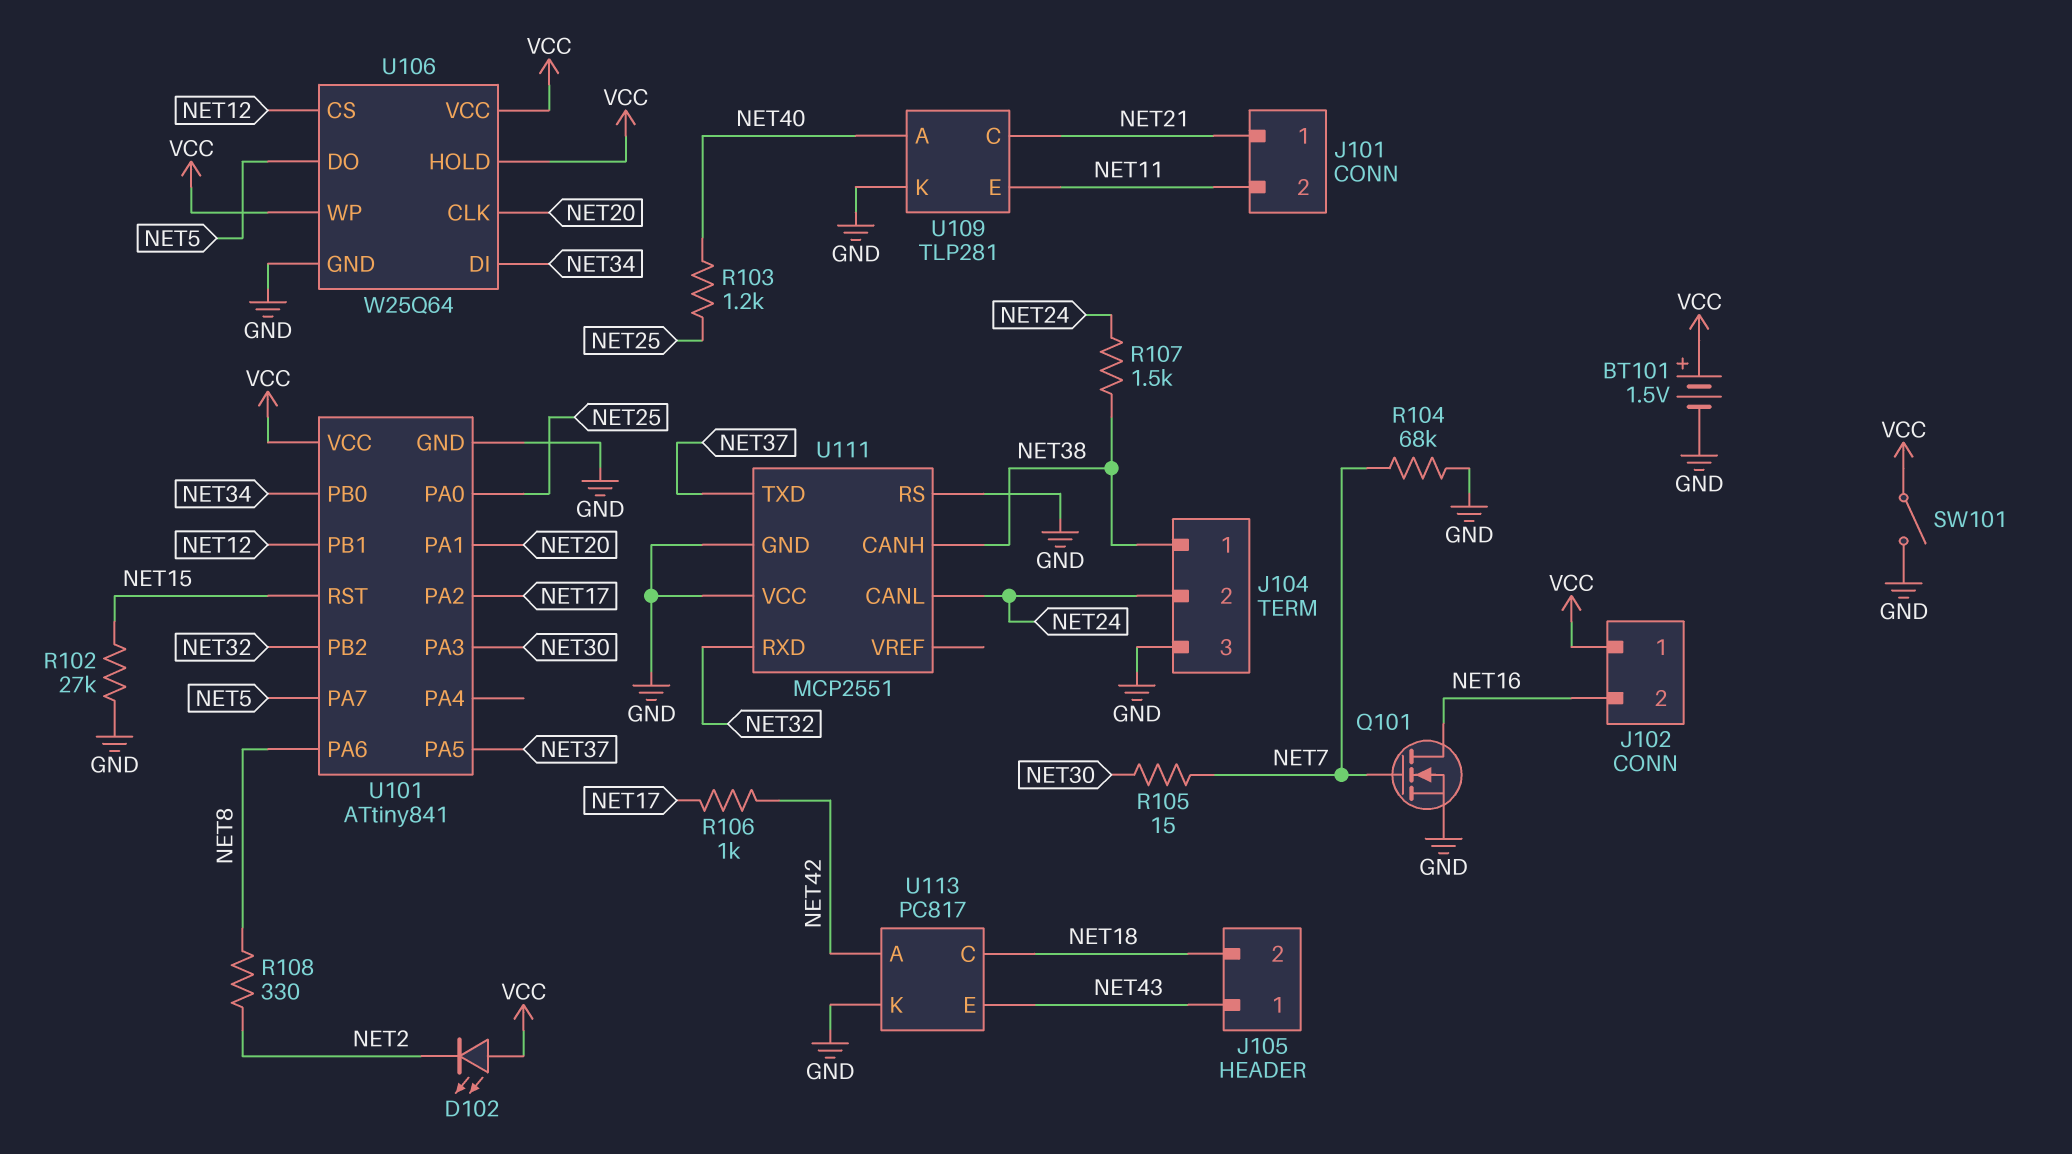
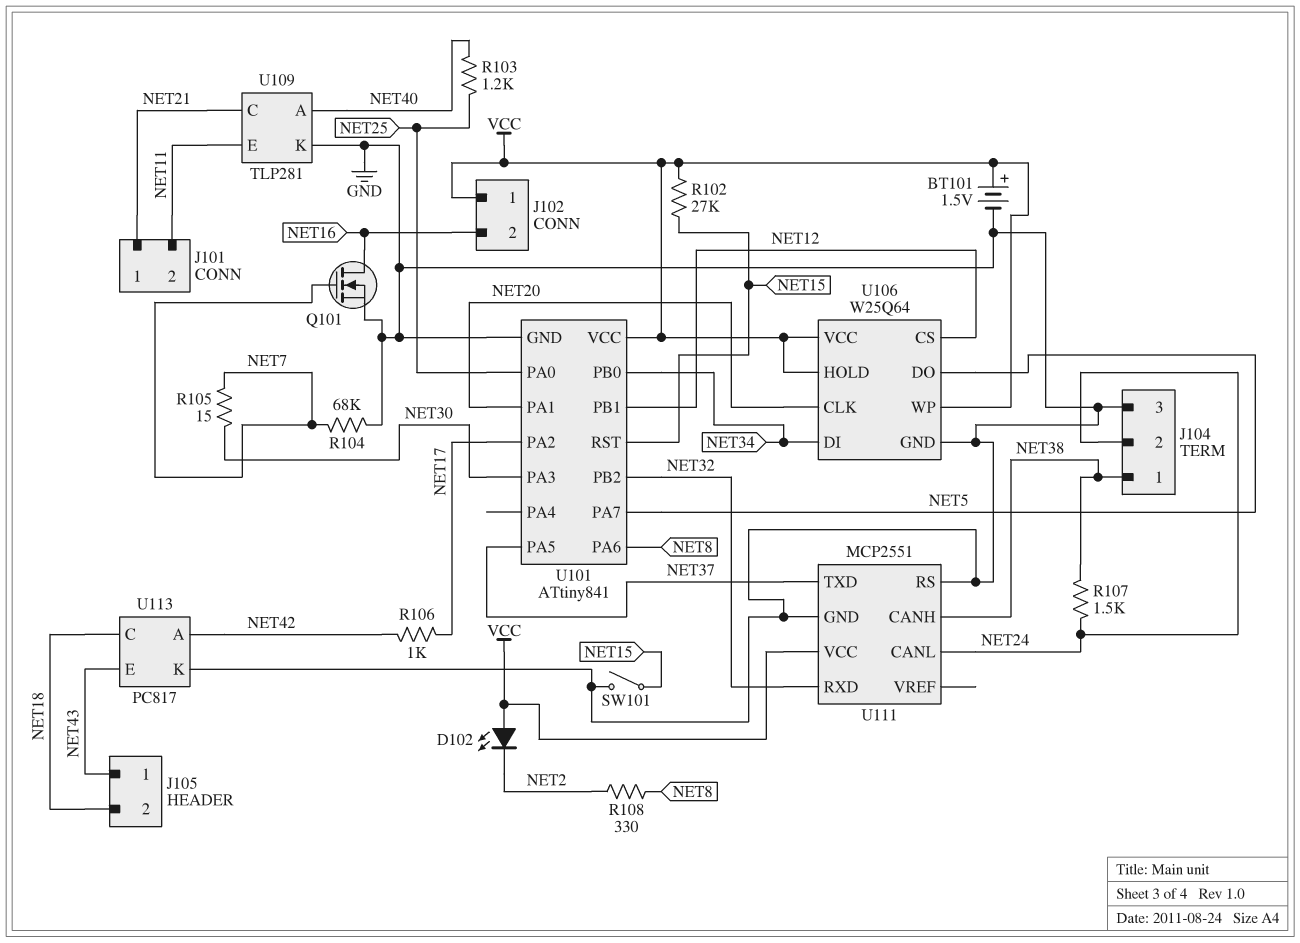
R102: 27k (GND, NET15) -> 27k (NET15, VCC)
SW101: switch (GND, VCC) -> switch (GND, NET15)
U111 pin VCC: GND -> VCC

